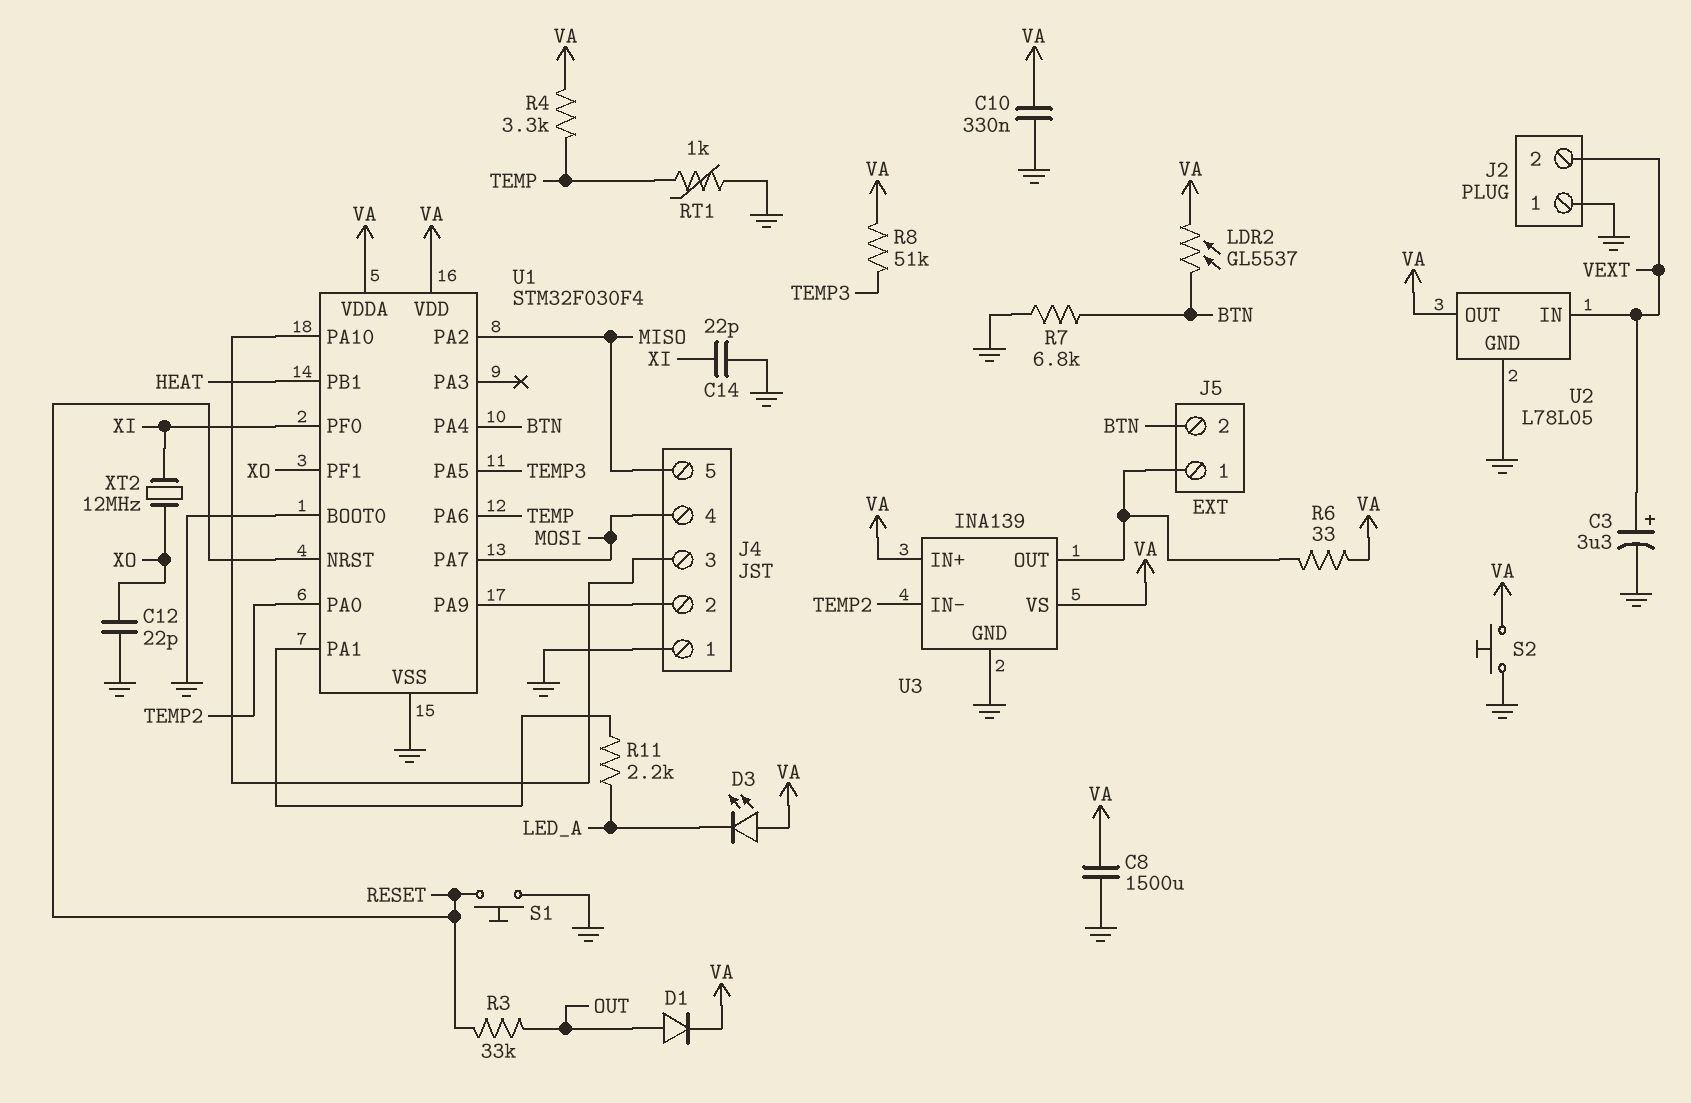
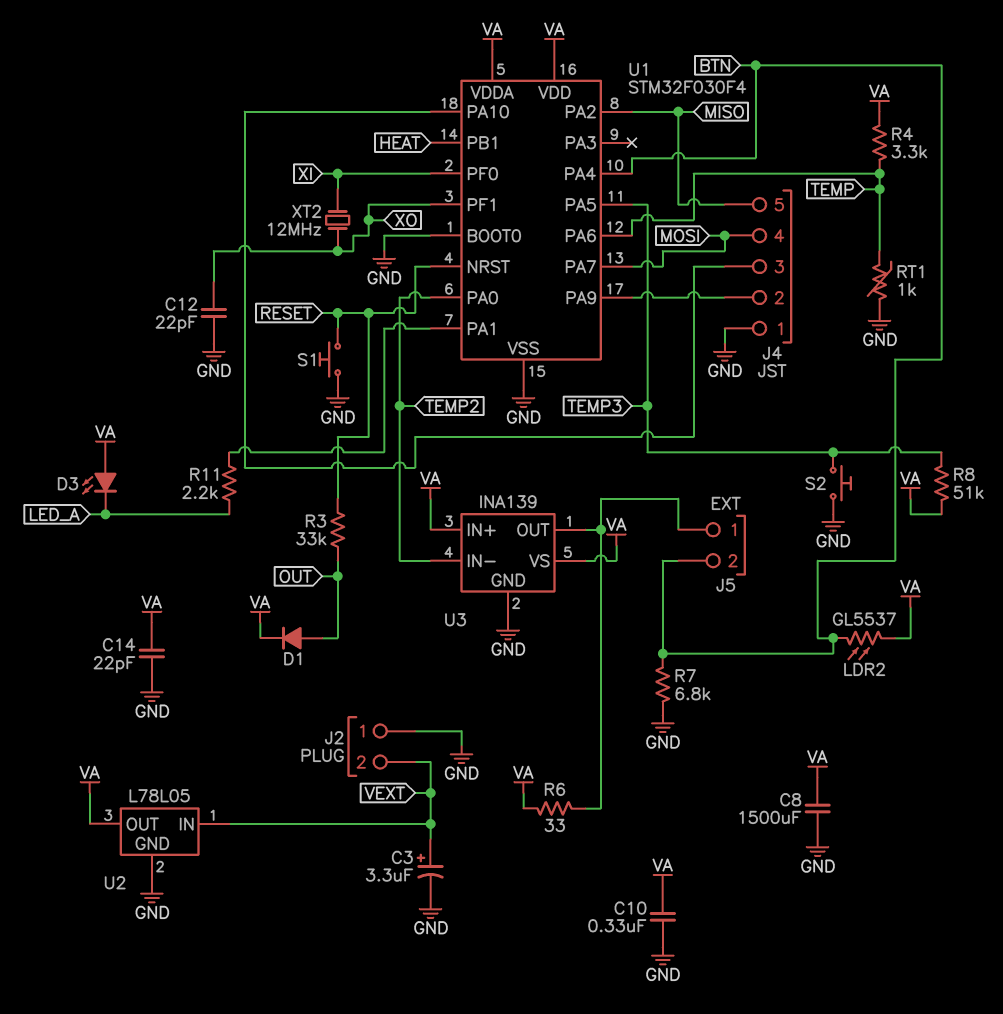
C14: 22pF (GND, XI) -> 22pF (GND, VA)
S2: button (GND, VA) -> button (GND, TEMP3)

